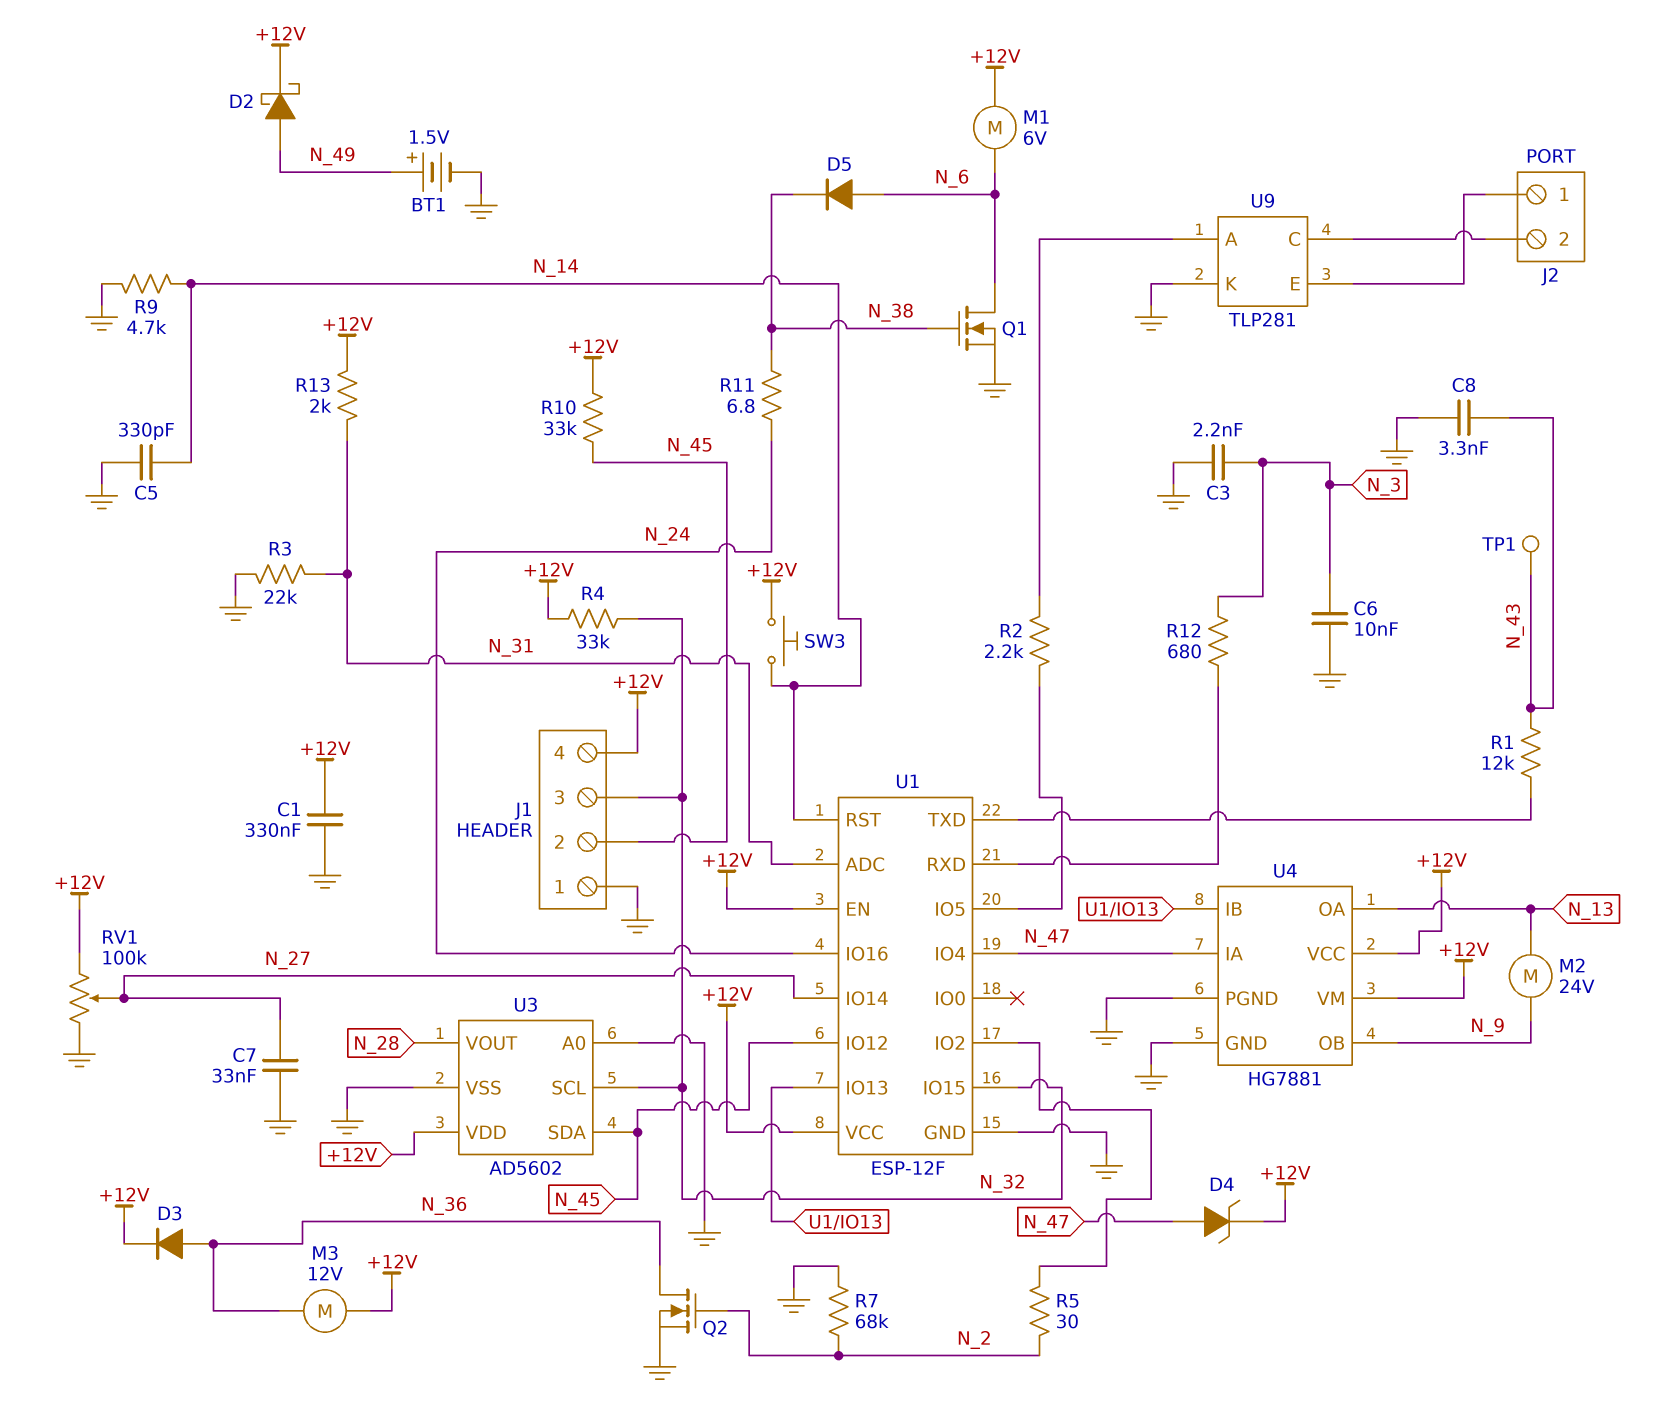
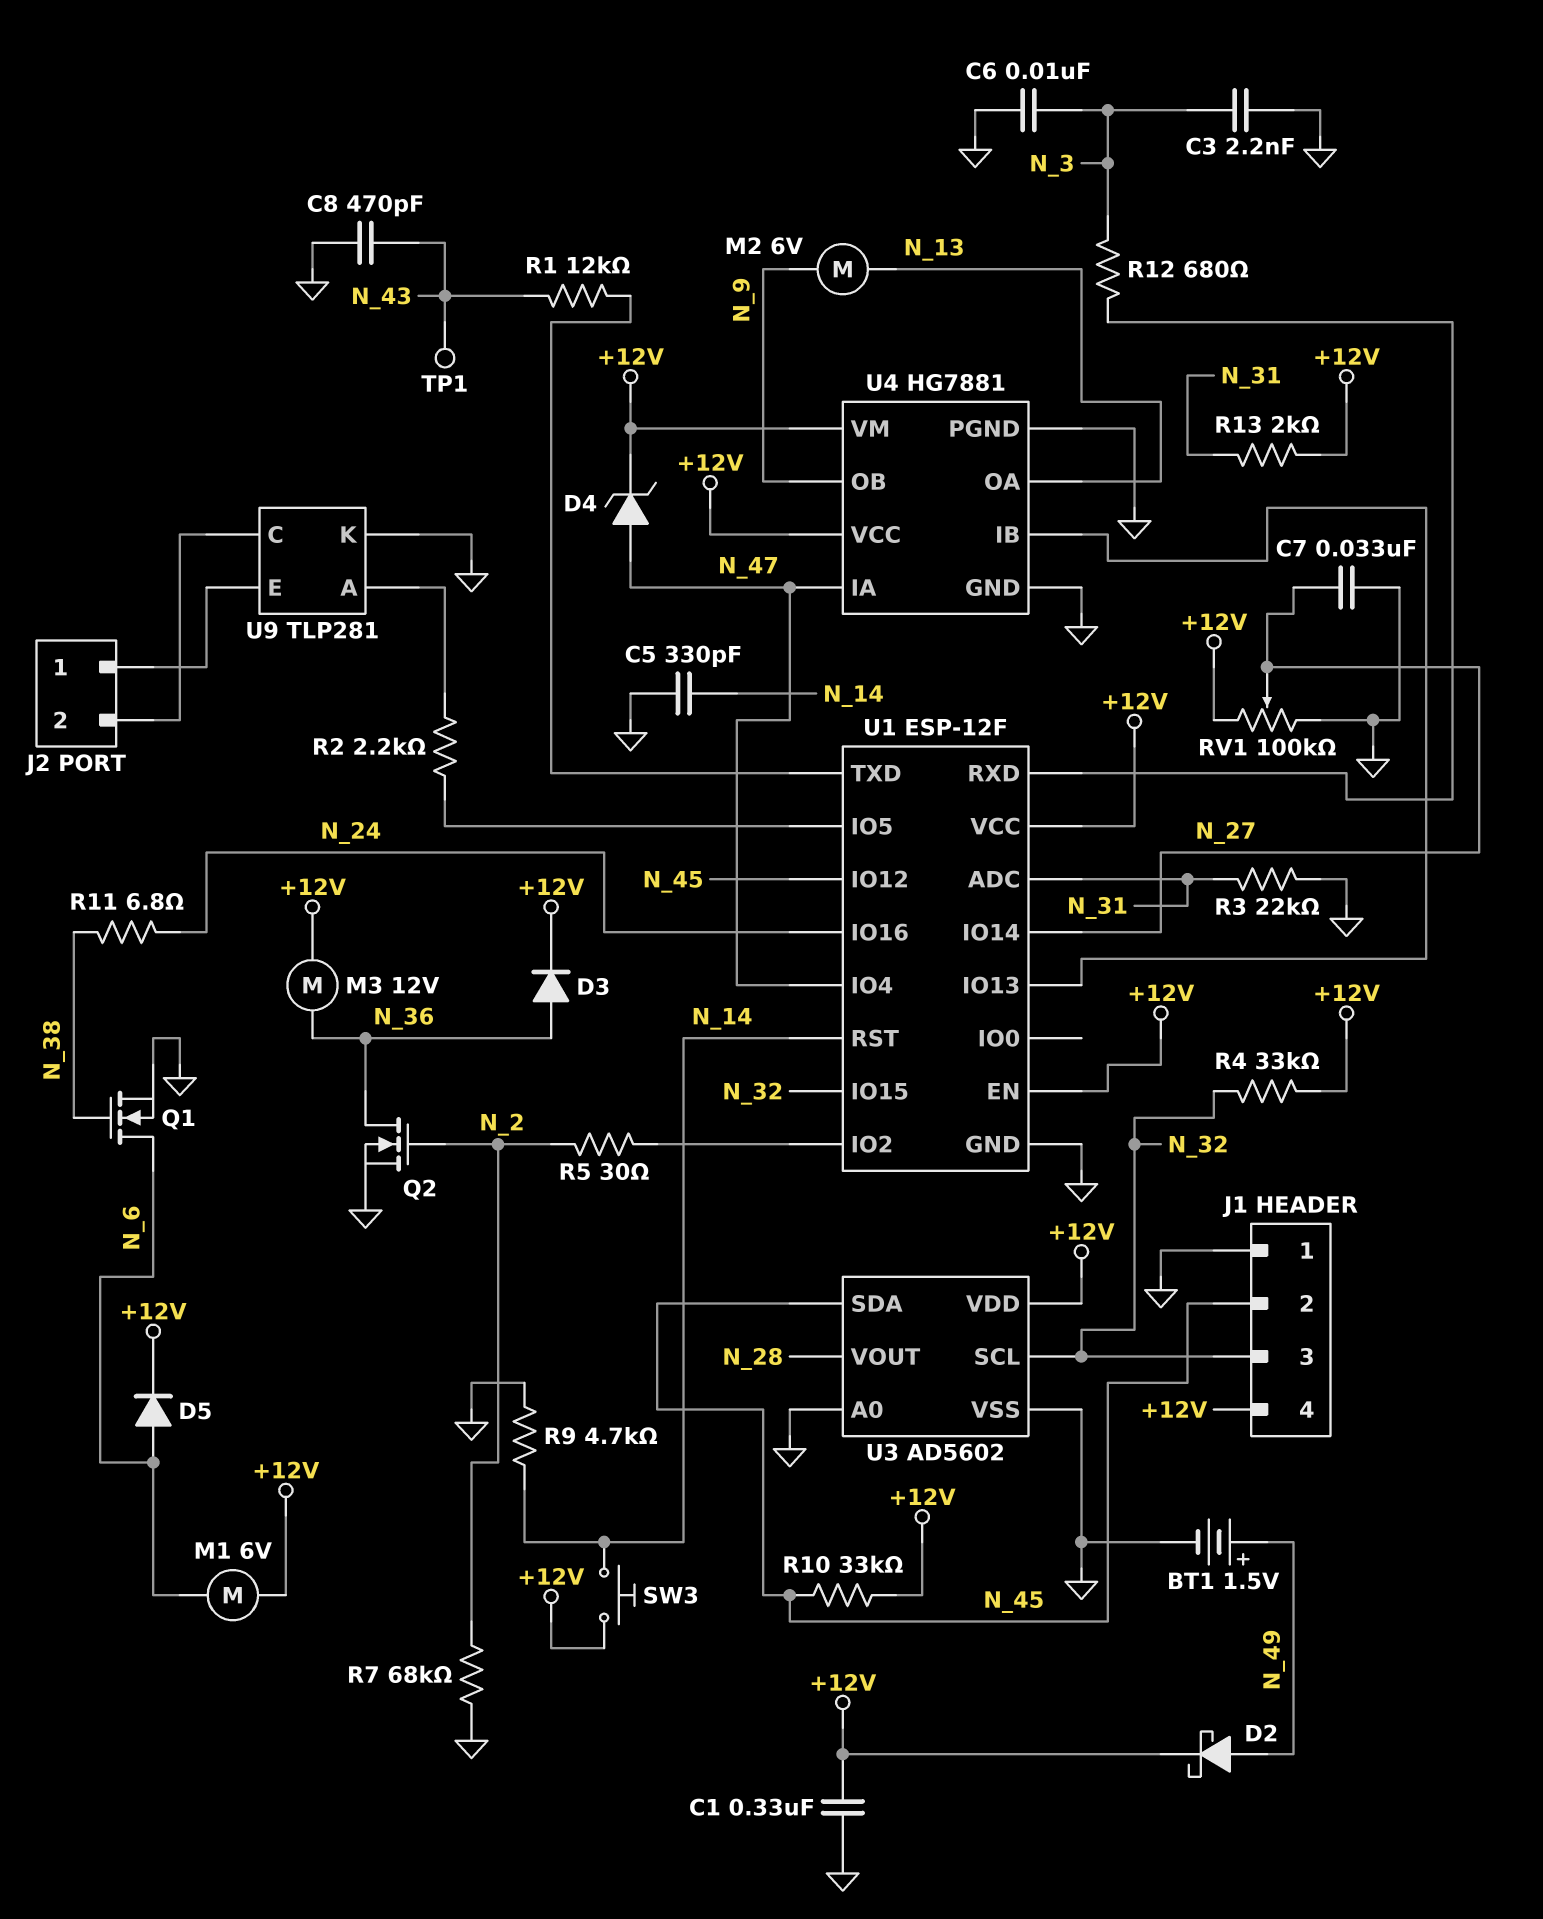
C8: 3.3nF (GND, N_43) -> 470pF (GND, N_43)
D5: diode (A N_6, K N_38) -> diode (A N_6, K +12V)
M2: motor 24V (N_9, N_13) -> motor 6V (N_9, N_13)

